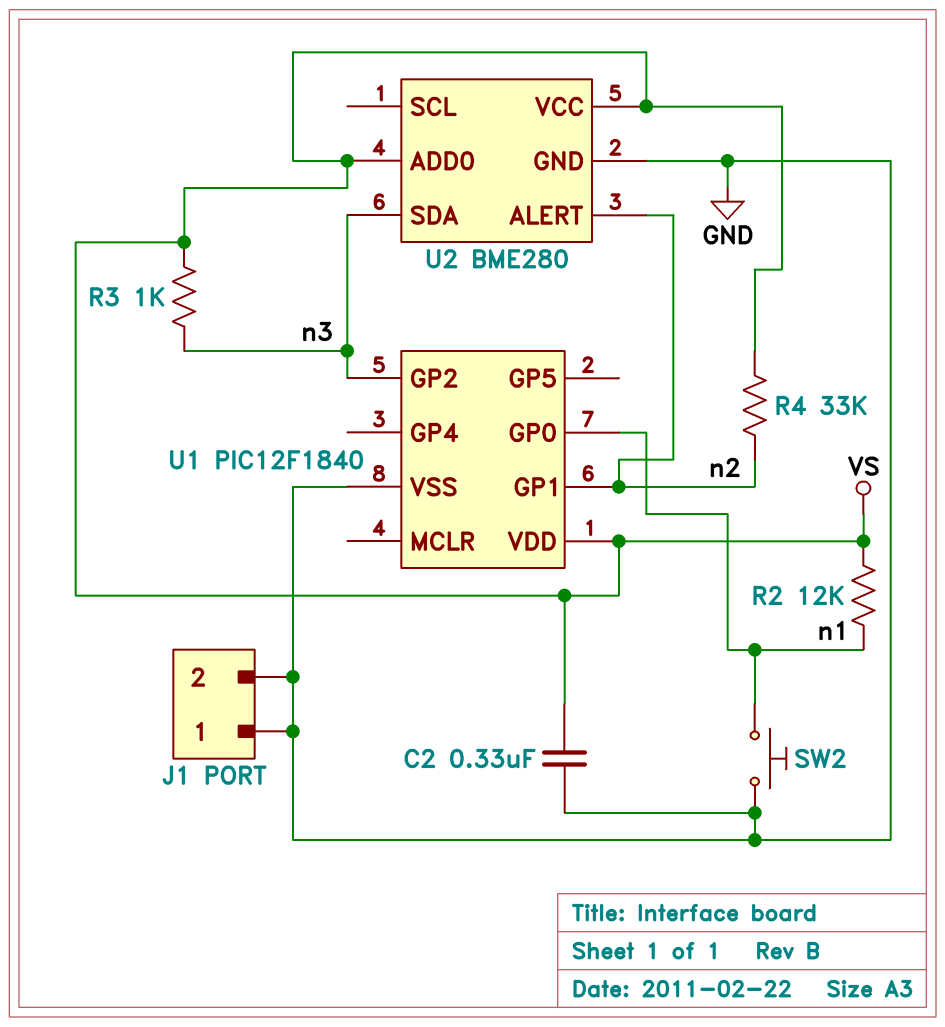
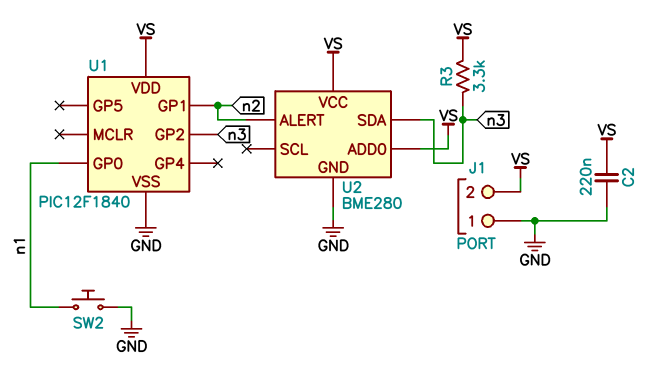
C2: 330nF (GND, VS) -> 220nF (GND, VS)
J1 pin 2: GND -> VS
R2: 12k (VS, n1) -> none
R3: 1k (VS, n3) -> 3.3k (VS, n3)
R4: 33k (VS, n2) -> none

